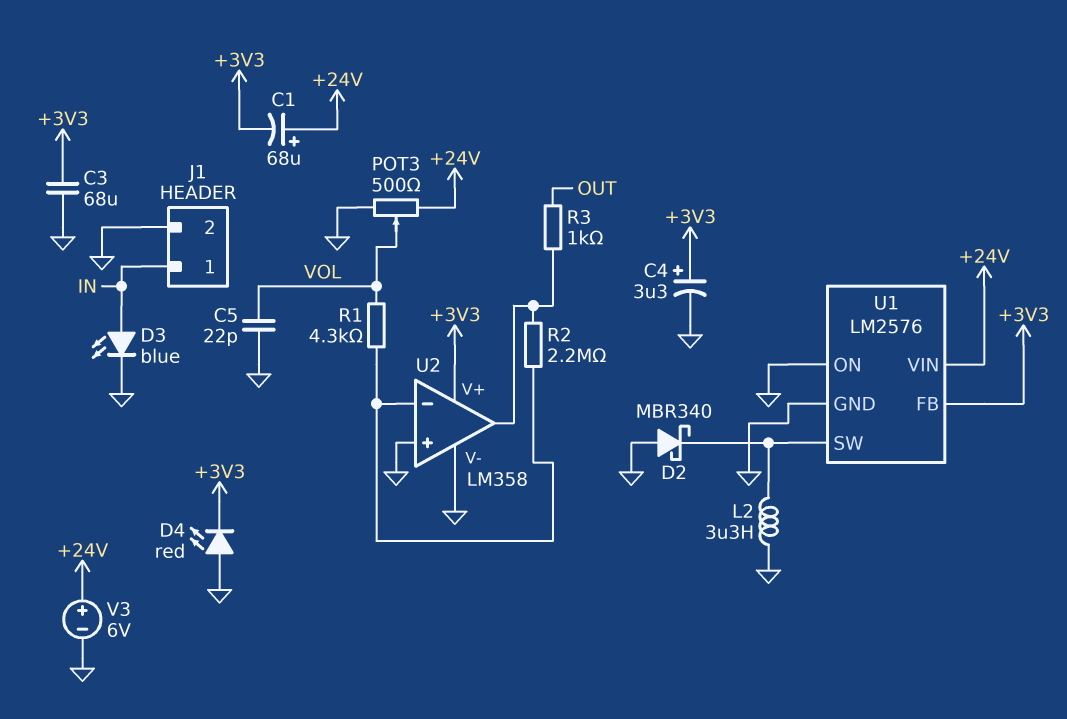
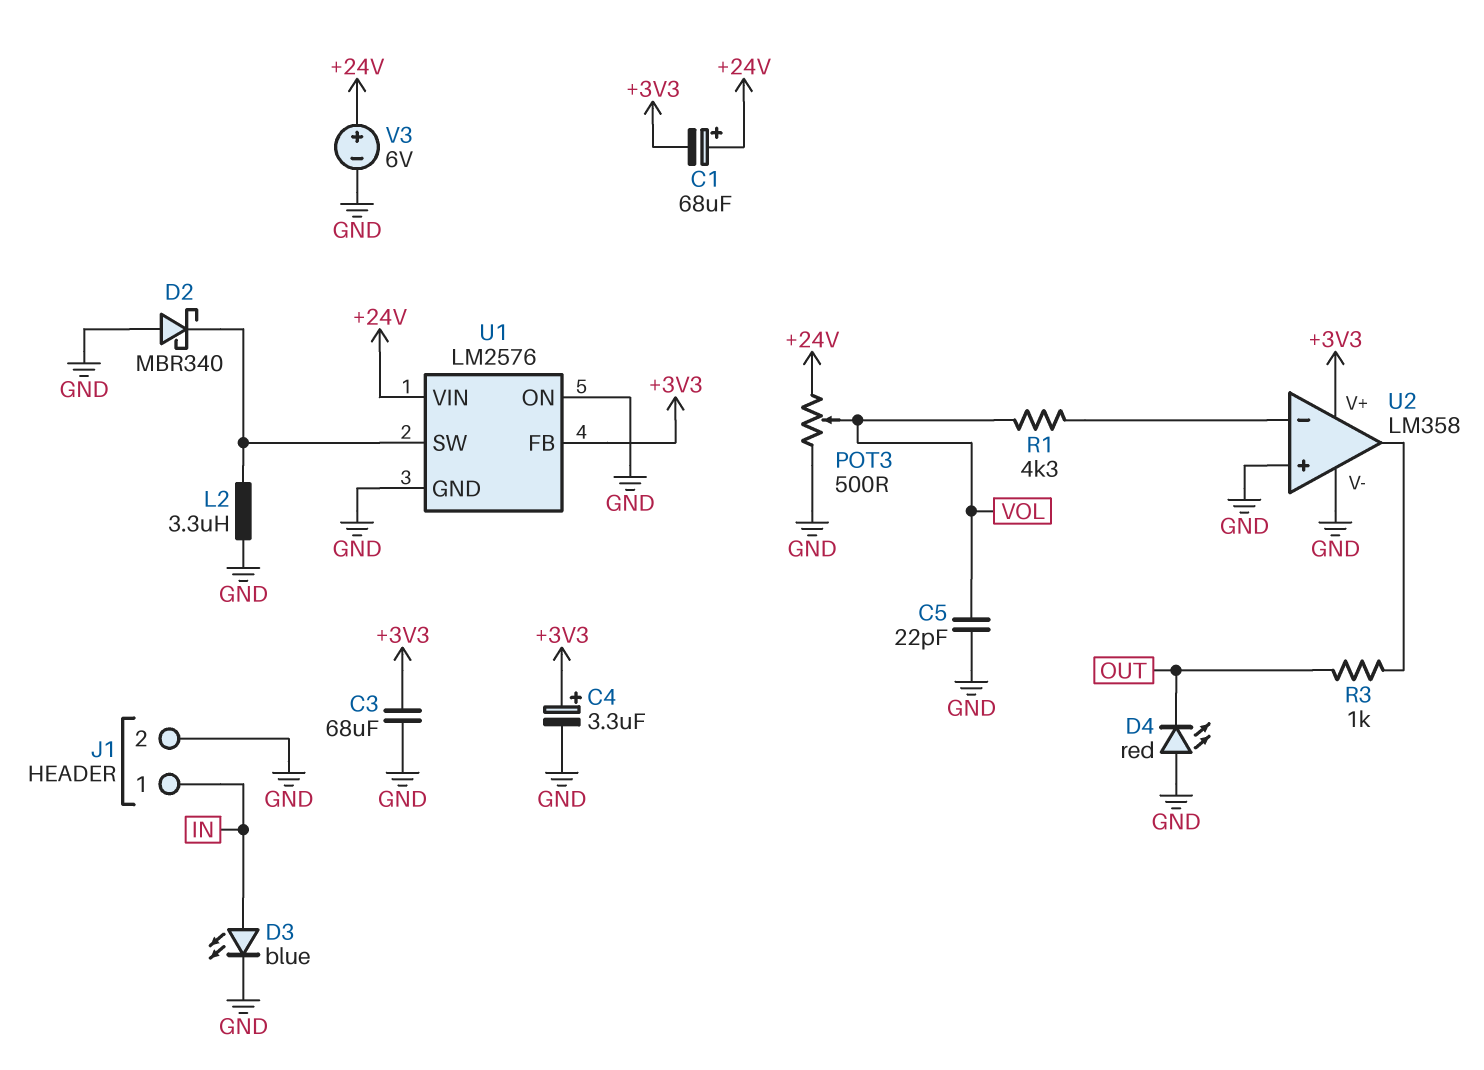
D4: LED red (A GND, K +3V3) -> LED red (A GND, K OUT)
R2: 2.2M (U2/in-, U2/out) -> none

